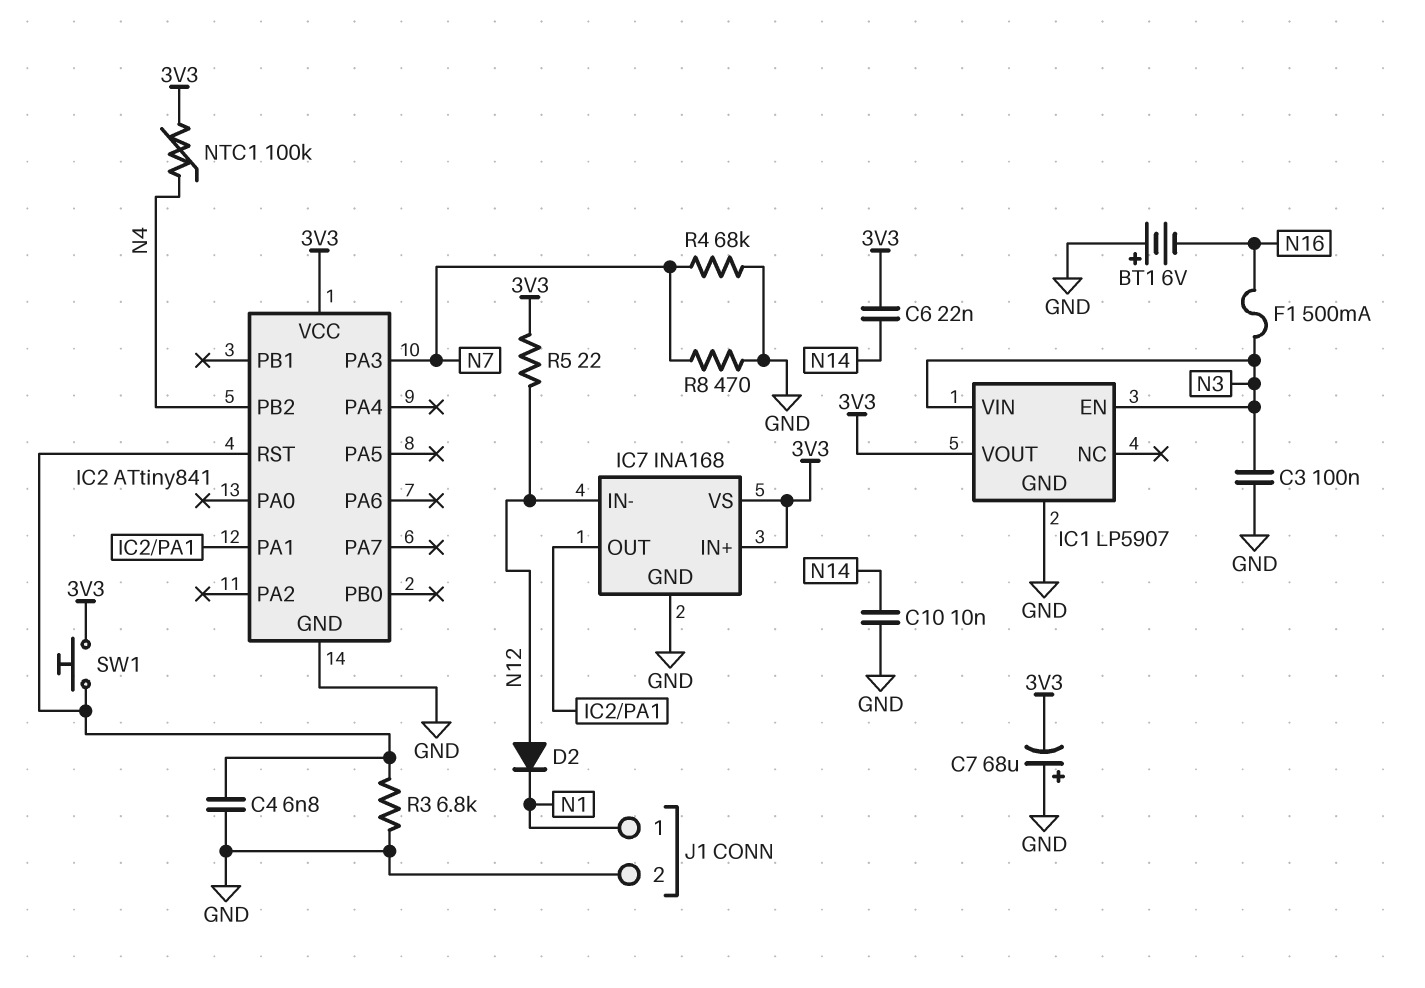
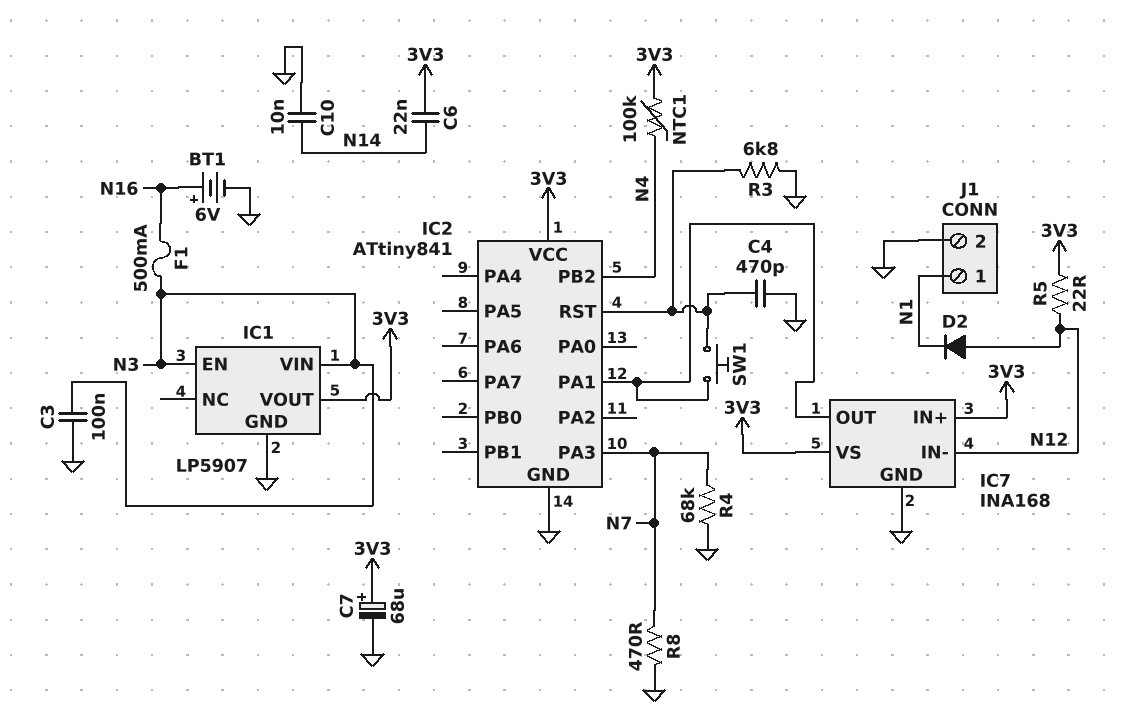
BT1: 6V (plus GND, minus N16) -> 6V (plus N16, minus GND)
C4: 6.8nF (GND, IC2/RST) -> 470pF (GND, IC2/RST)
C7: 68uF (plus GND, minus 3V3) -> 68uF (plus 3V3, minus GND)
SW1: button (3V3, IC2/RST) -> button (IC2/PA1, IC2/RST)

